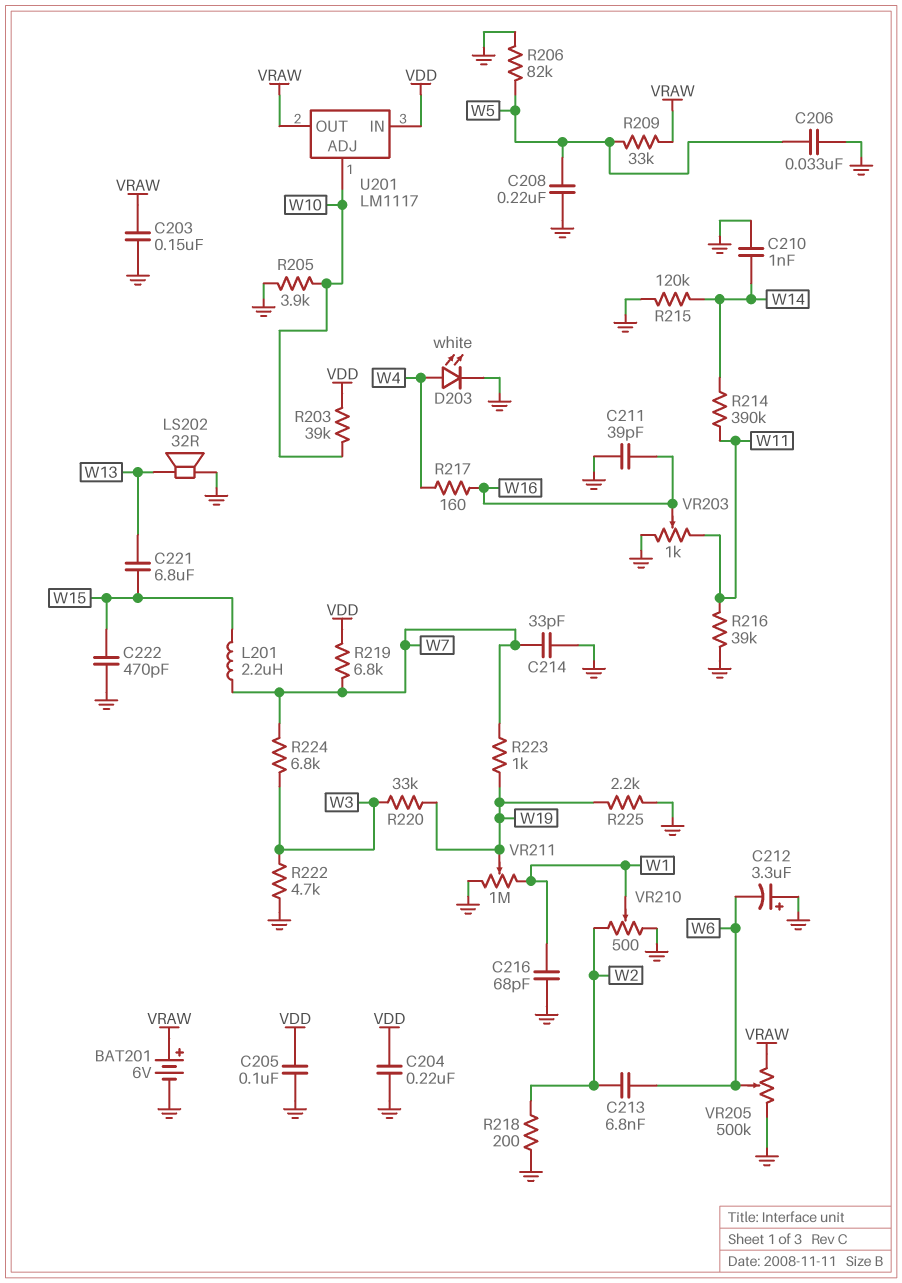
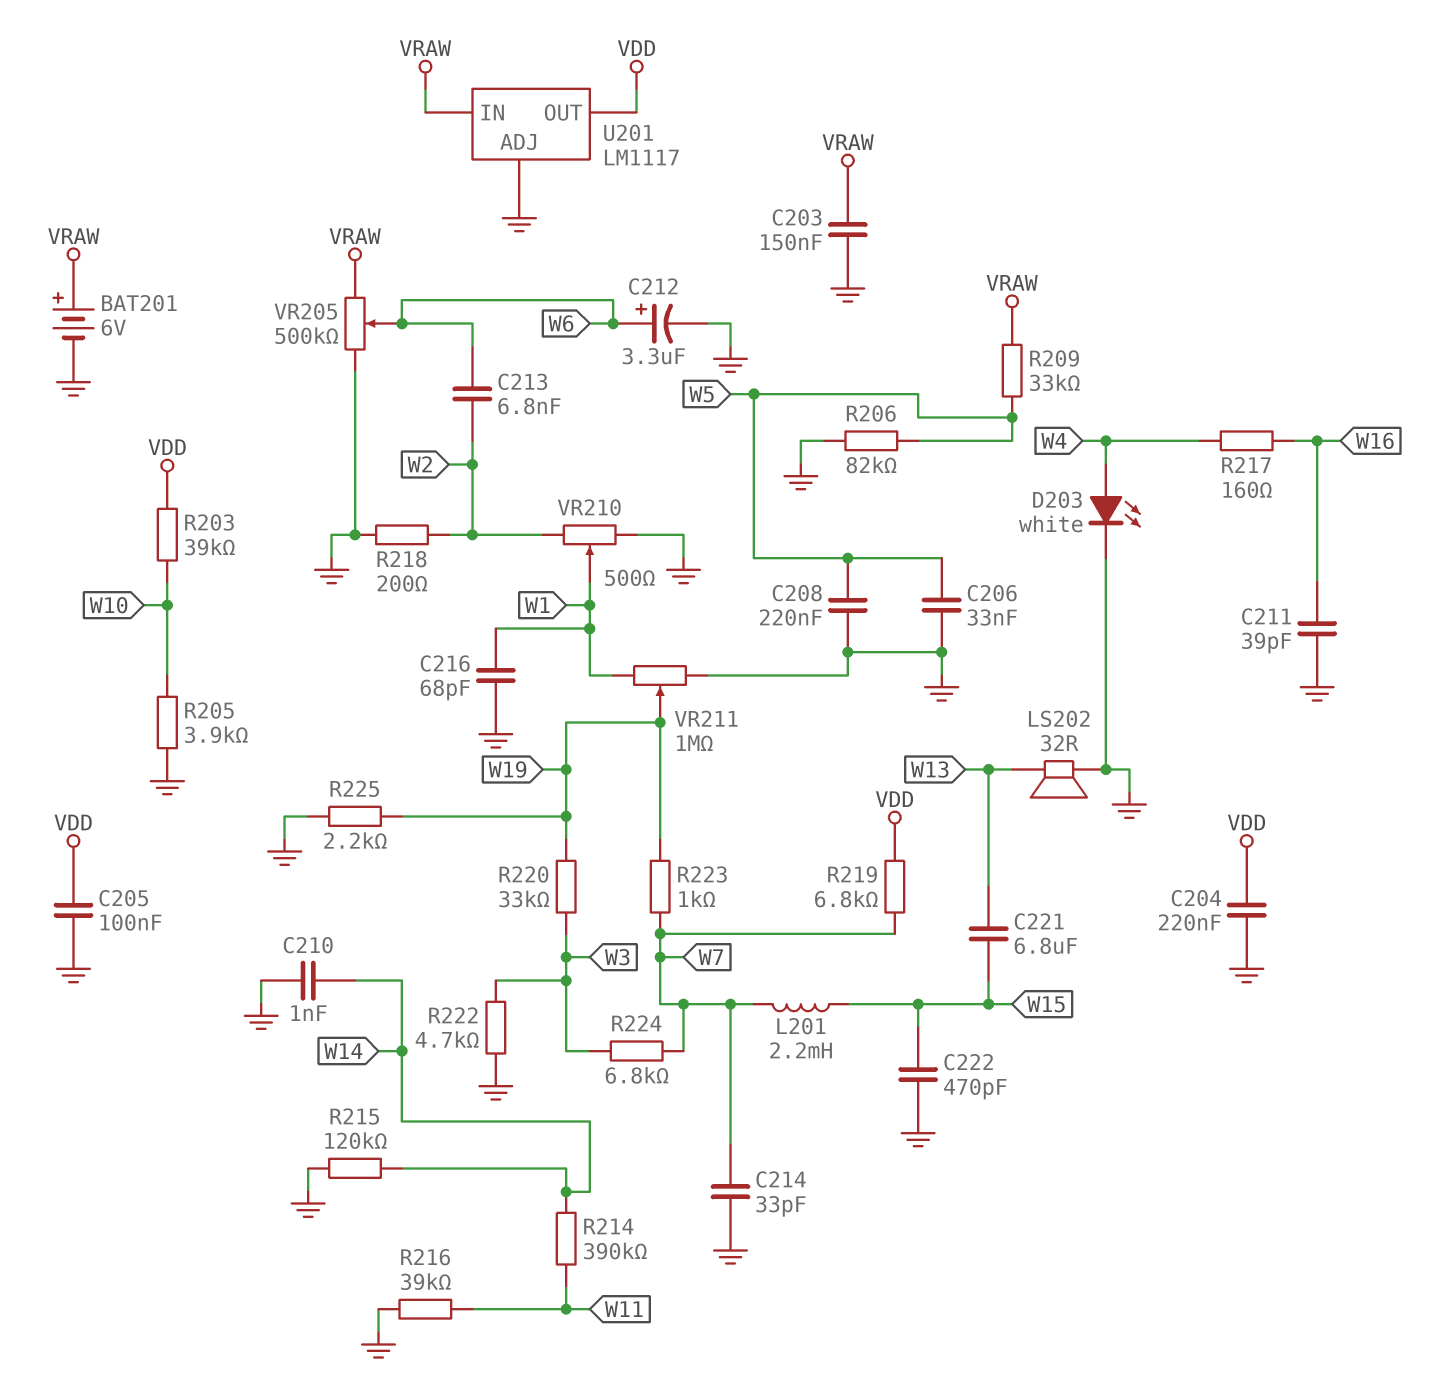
C212: 3.3uF (plus GND, minus W6) -> 3.3uF (plus W6, minus GND)
L201: 2.2uH (W7, W15) -> 2.2mH (W7, W15)
U201 pin ADJ: W10 -> GND
U201 pin IN: VDD -> VRAW
U201 pin OUT: VRAW -> VDD
VR203: 1k (GND, W11, wiper W16) -> none

